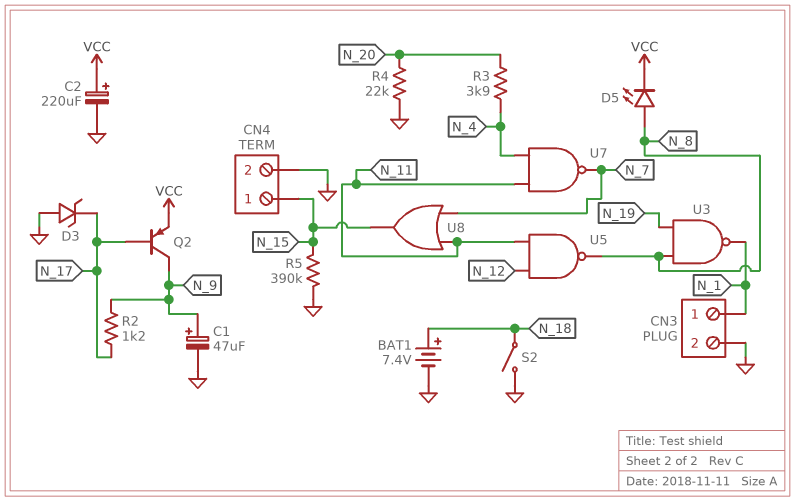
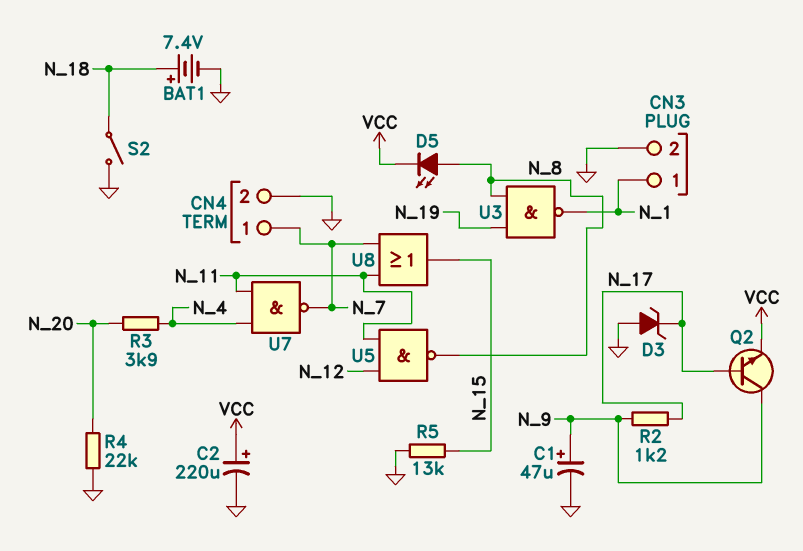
CN4 pin 1: N_15 -> N_7
Q2: PNP (B N_17, C N_9, E VCC) -> NPN (B N_17, C N_9, E VCC)
R5: 390k (GND, N_15) -> 13k (GND, N_15)

